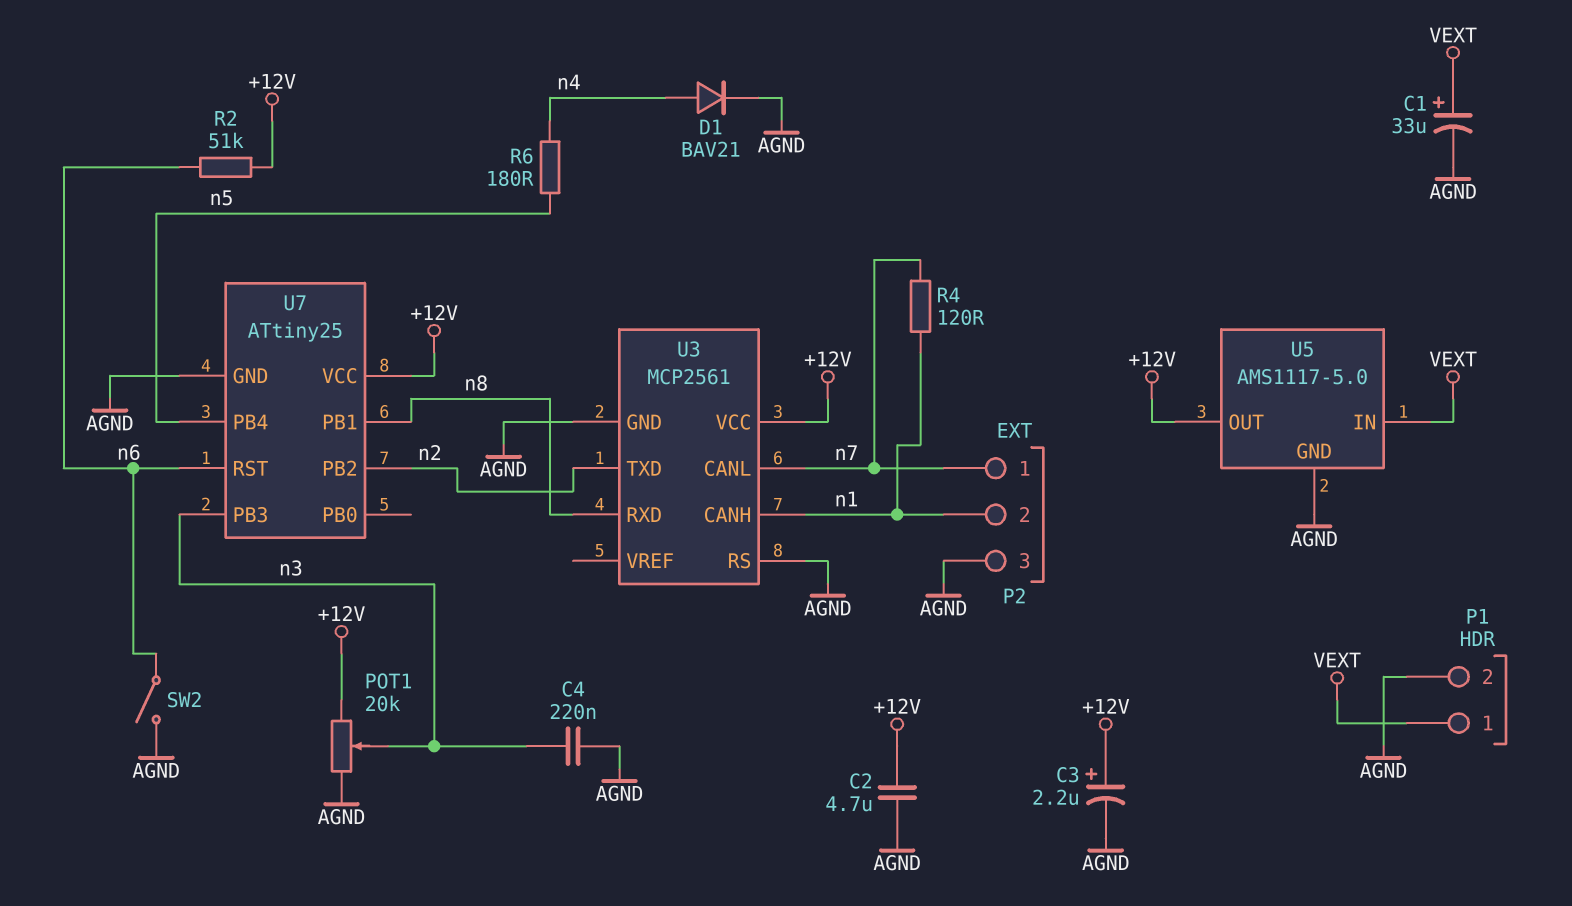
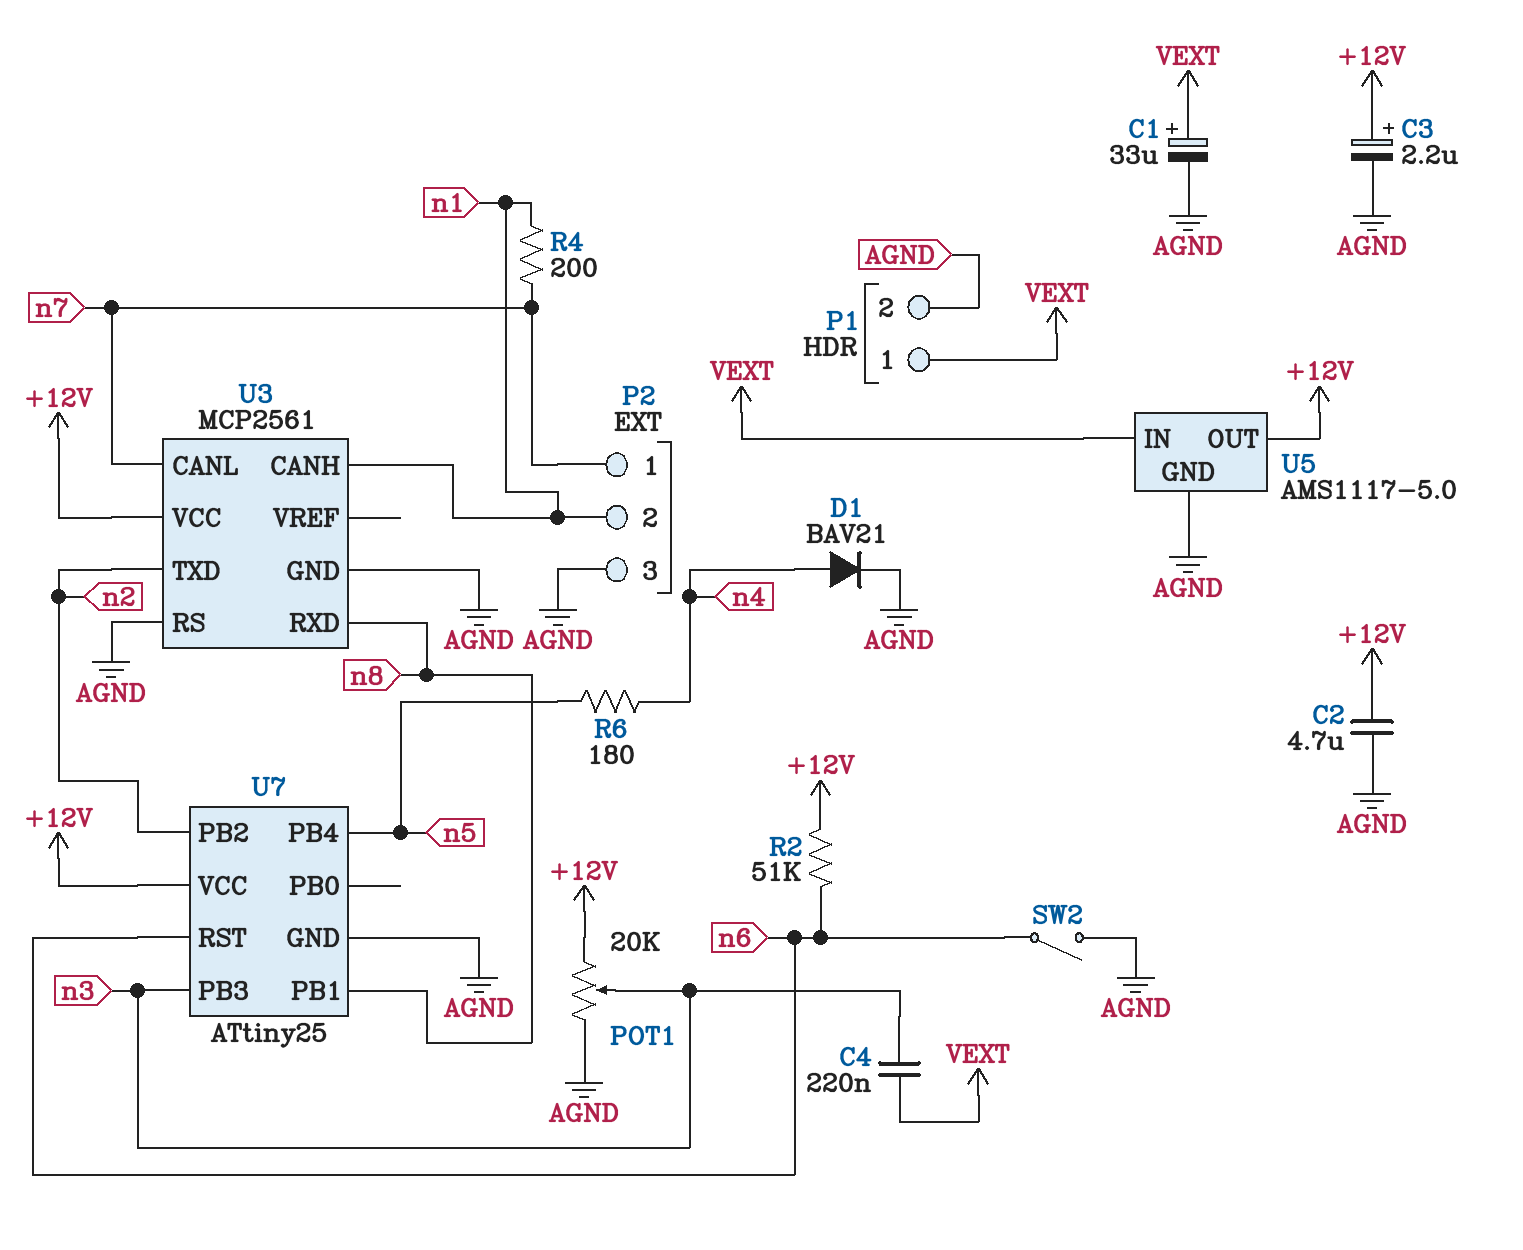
C4: 220nF (AGND, n3) -> 220nF (VEXT, n3)
R4: 120 (n1, n7) -> 200 (n1, n7)

